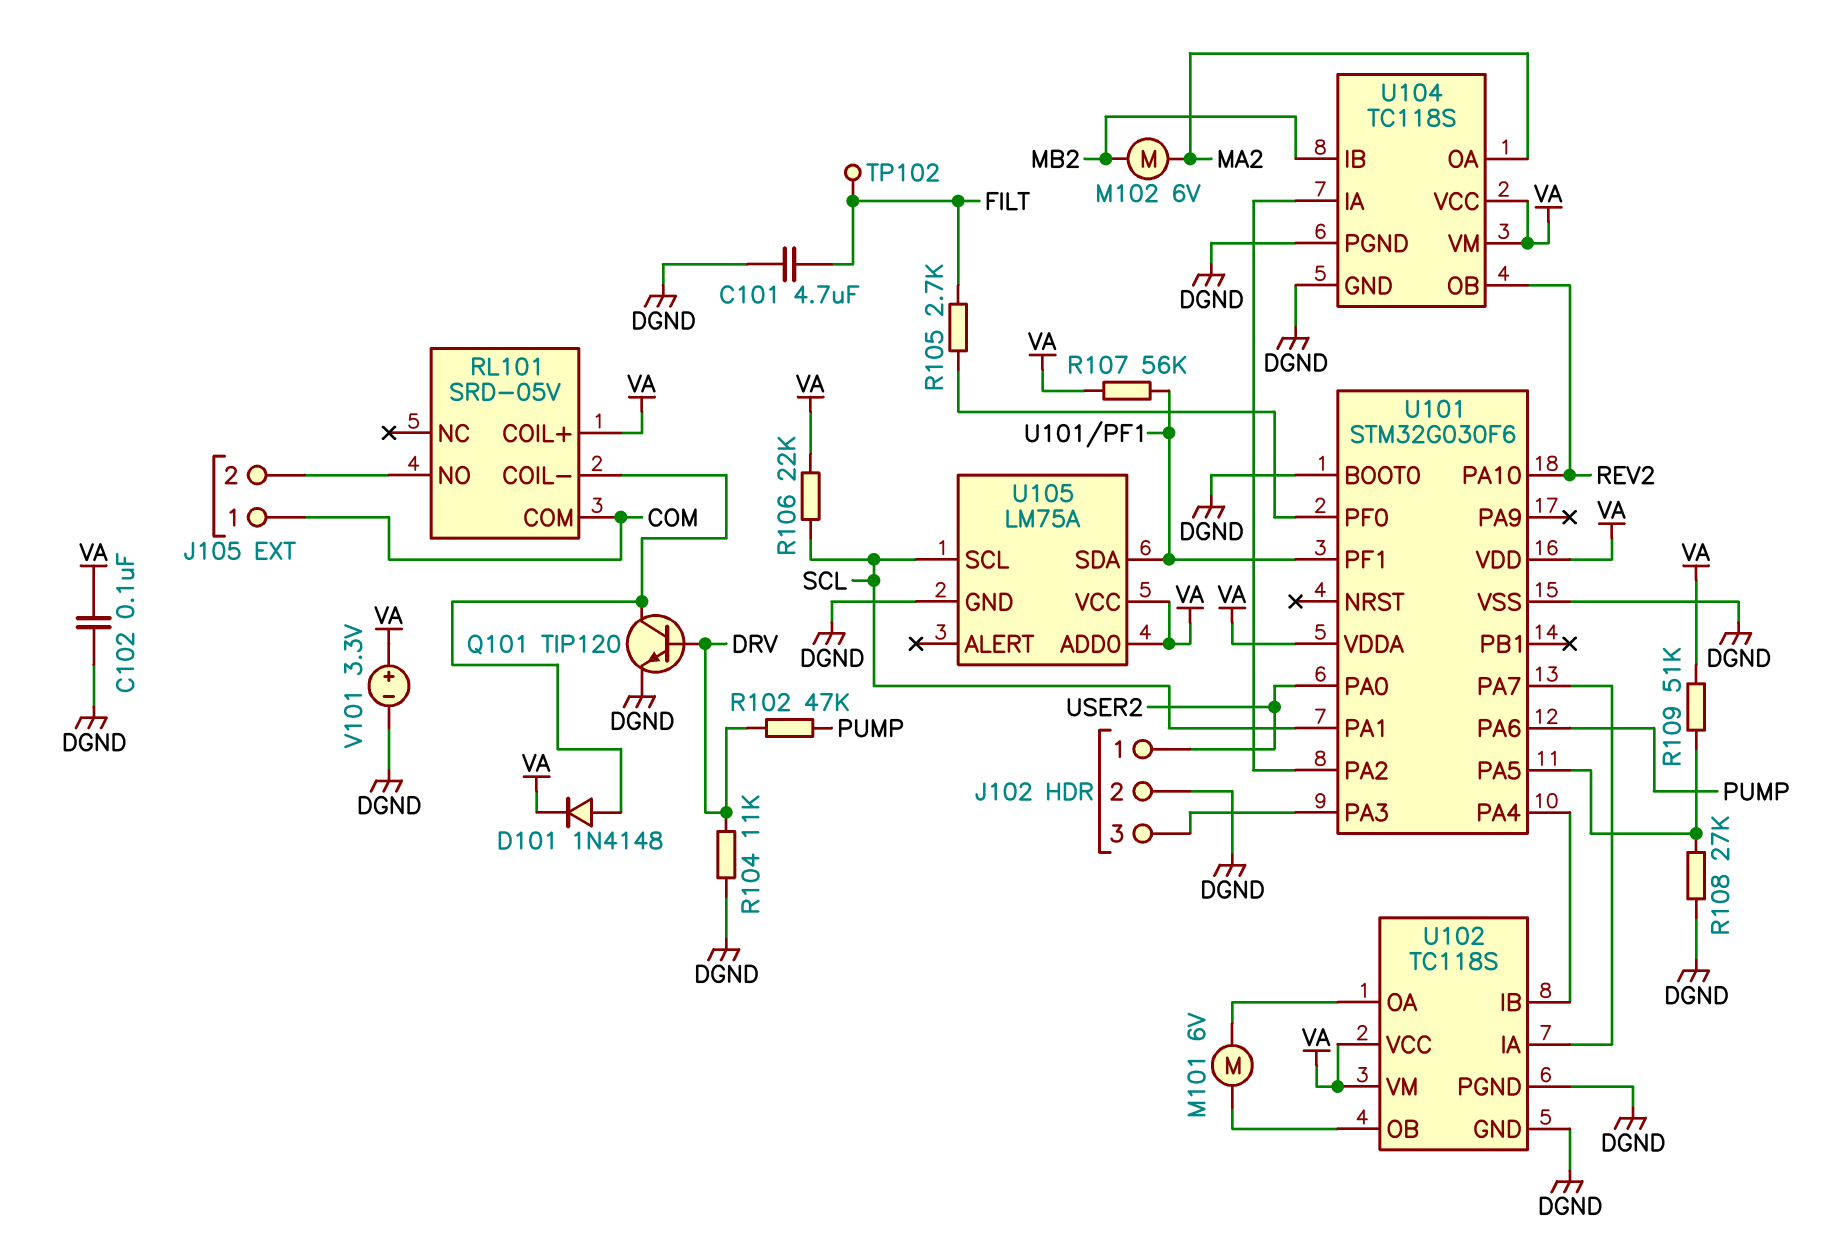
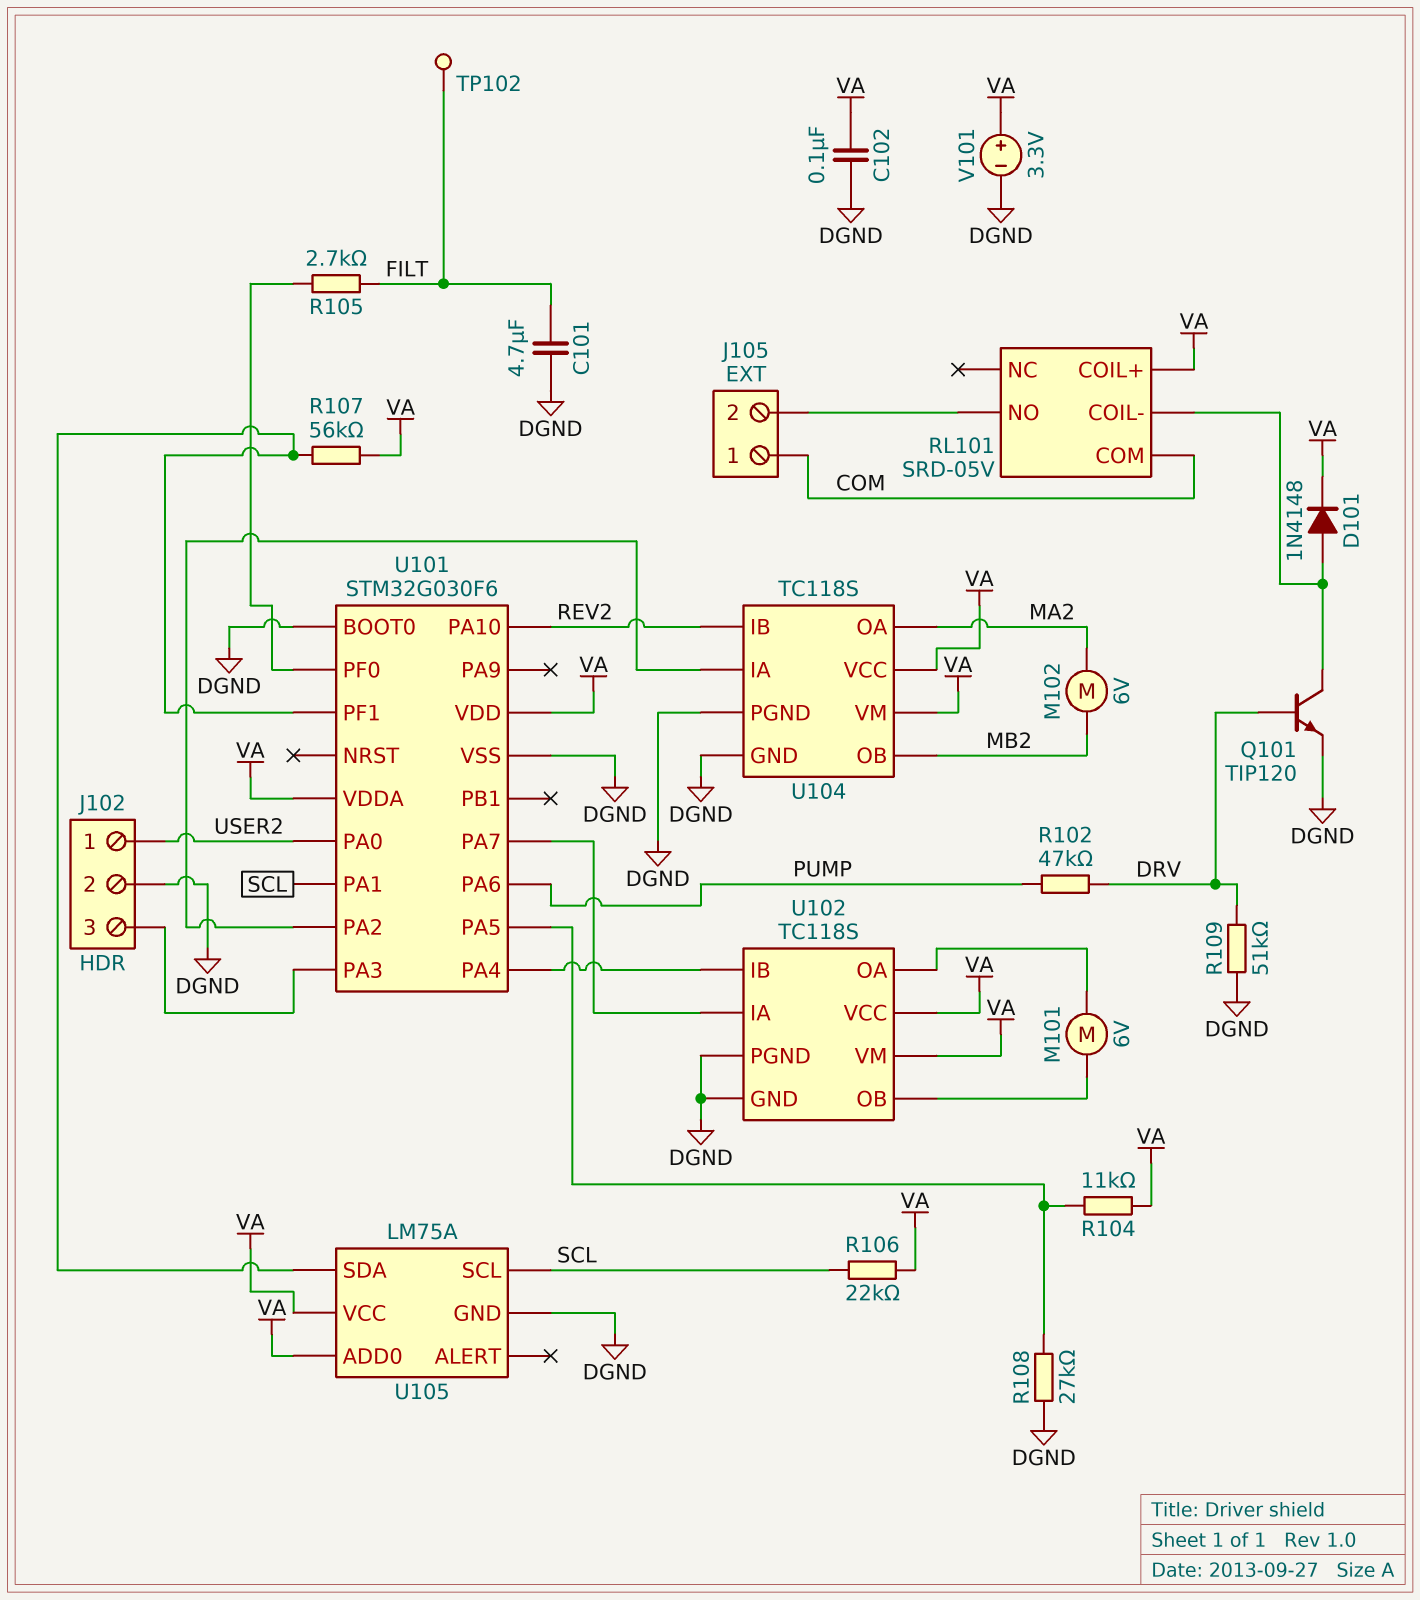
R104: 11k (DGND, DRV) -> 11k (U101/PA5, VA)
R109: 51k (U101/PA5, VA) -> 51k (DGND, DRV)
U104 pin IB: MB2 -> REV2
U104 pin OB: REV2 -> MB2

